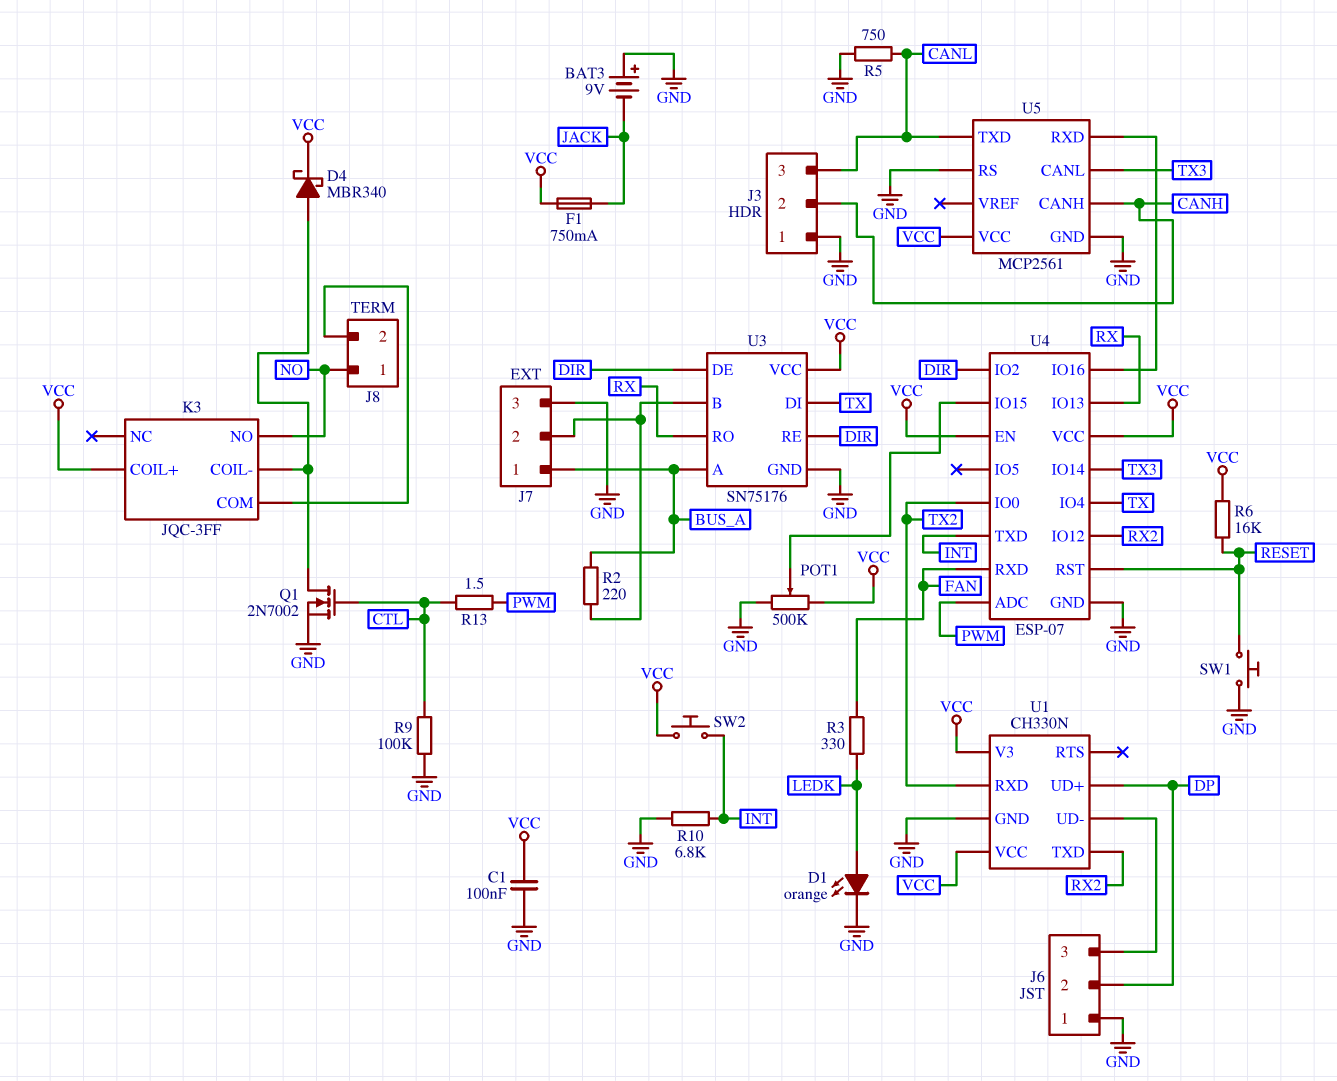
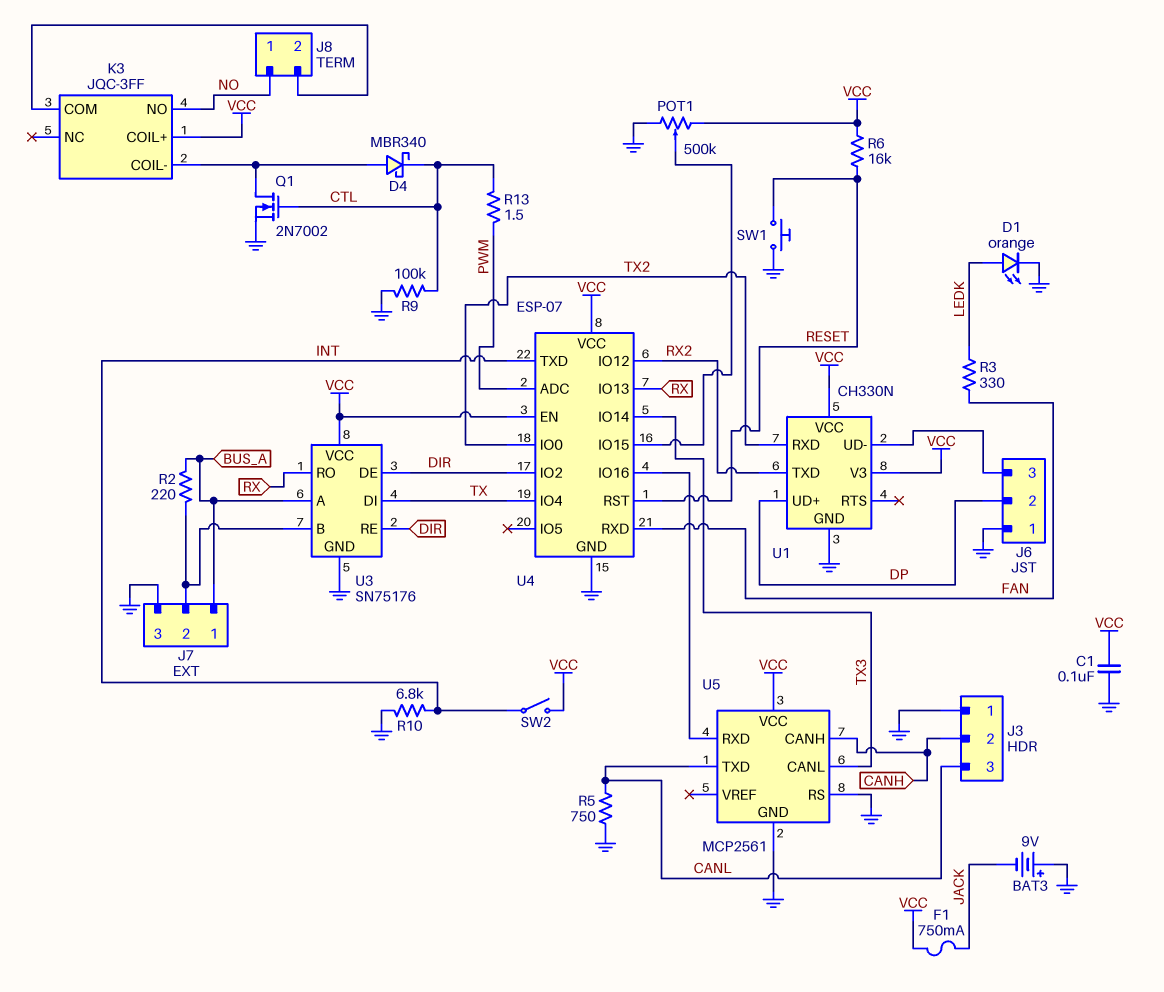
D4: schottky MBR340 (A K3/COIL-, K VCC) -> schottky MBR340 (A K3/COIL-, K CTL)
SW2: button (INT, VCC) -> switch (INT, VCC)

